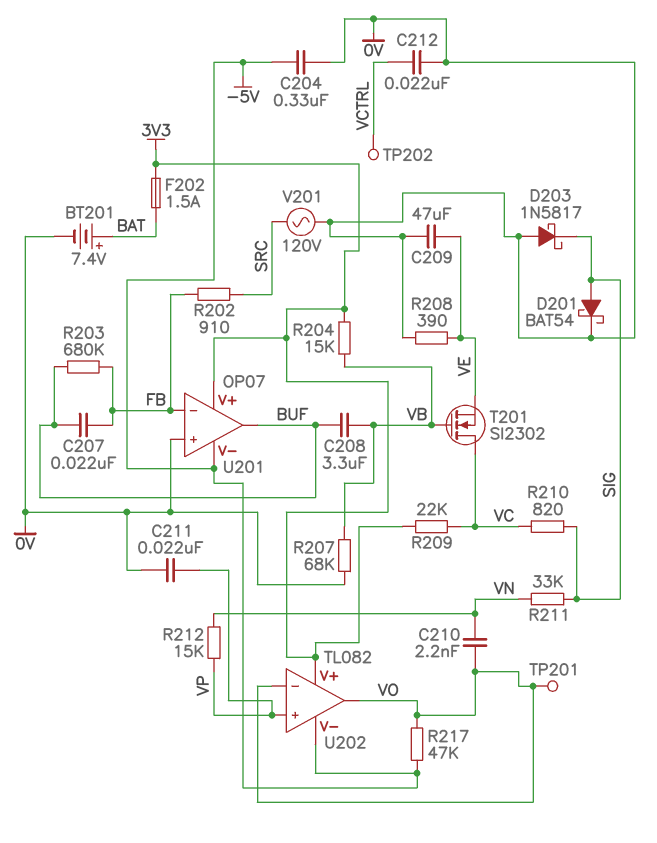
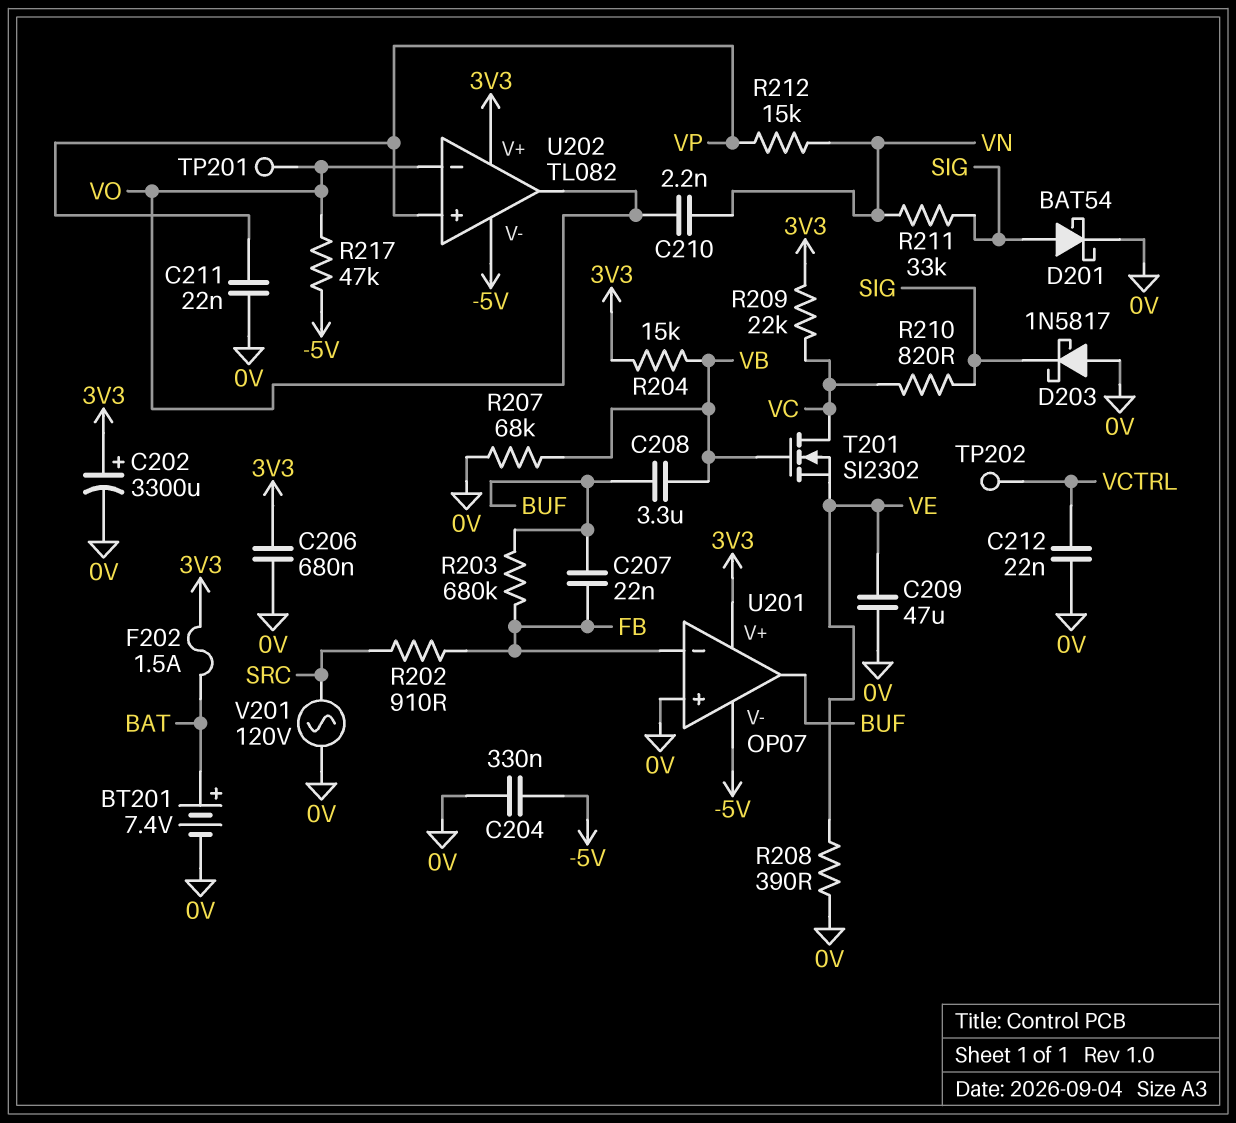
C202: none -> 3300uF (plus 3V3, minus 0V)
C206: none -> 680nF (0V, 3V3)

